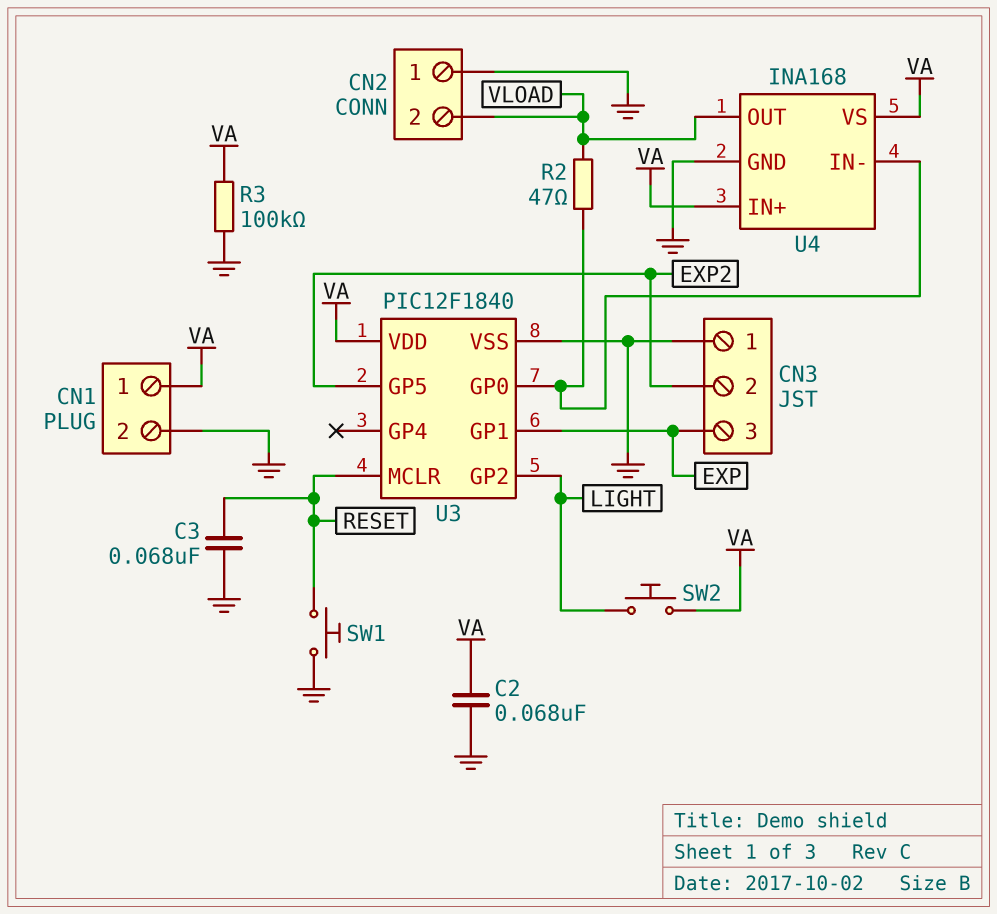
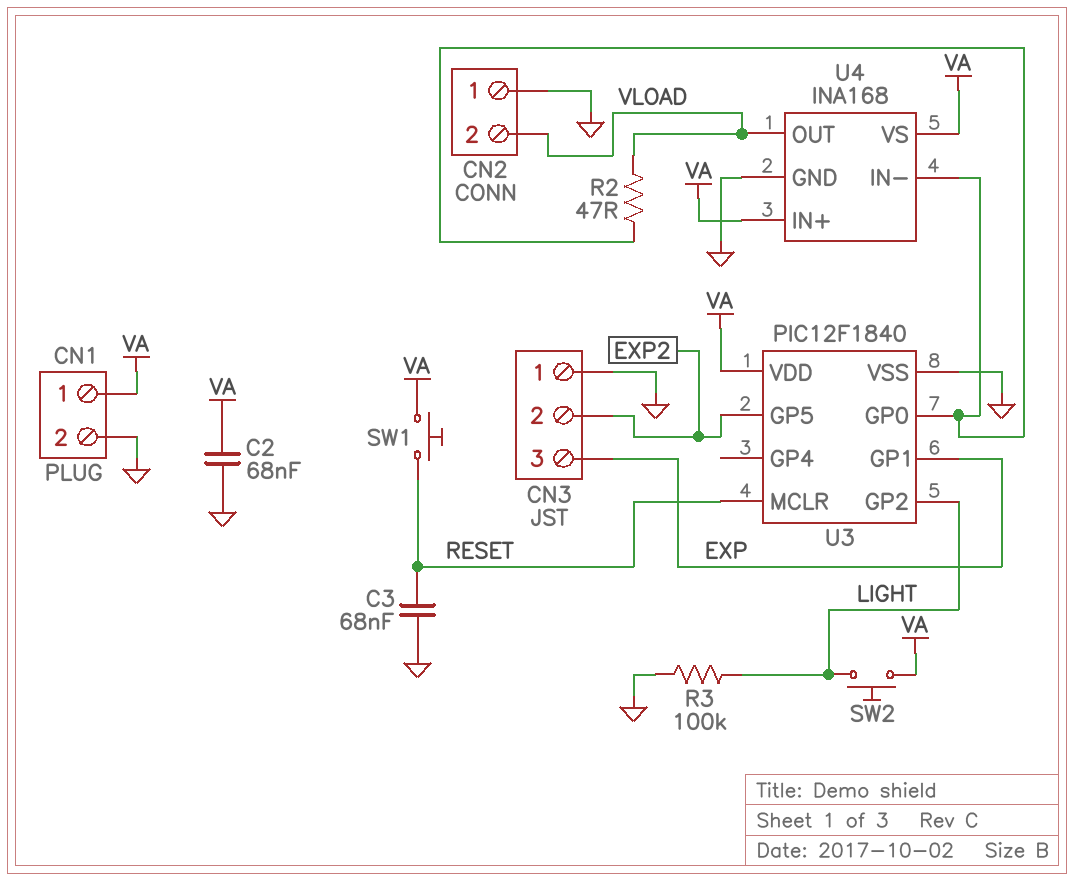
R3: 100k (GND, VA) -> 100k (GND, LIGHT)
SW1: button (GND, RESET) -> button (RESET, VA)

